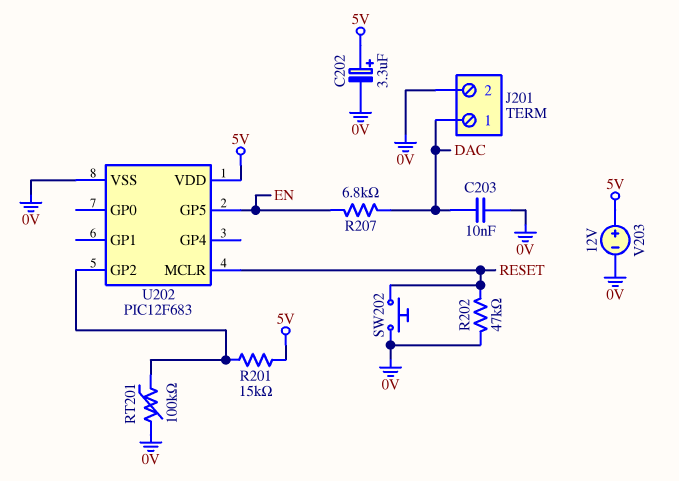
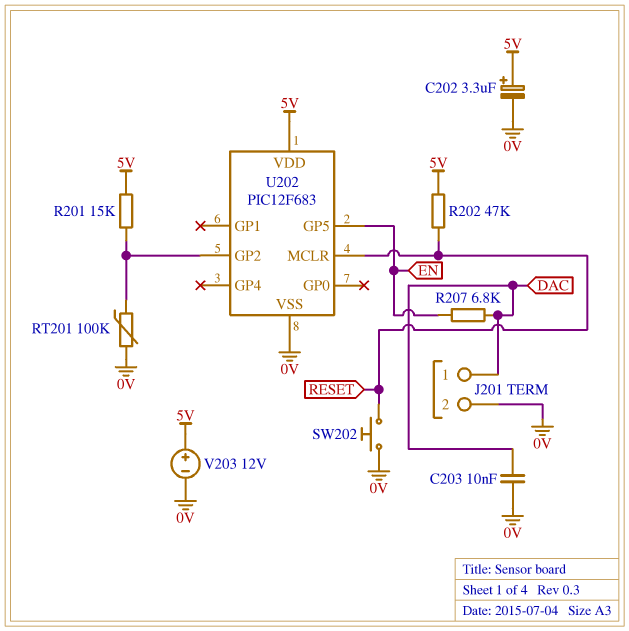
R202: 47k (0V, RESET) -> 47k (5V, RESET)

